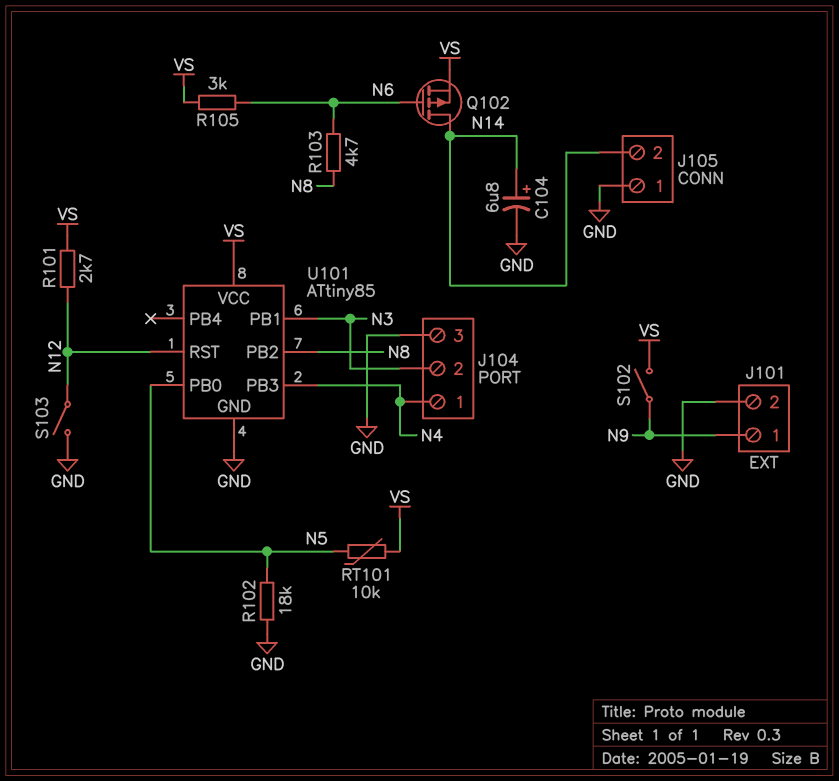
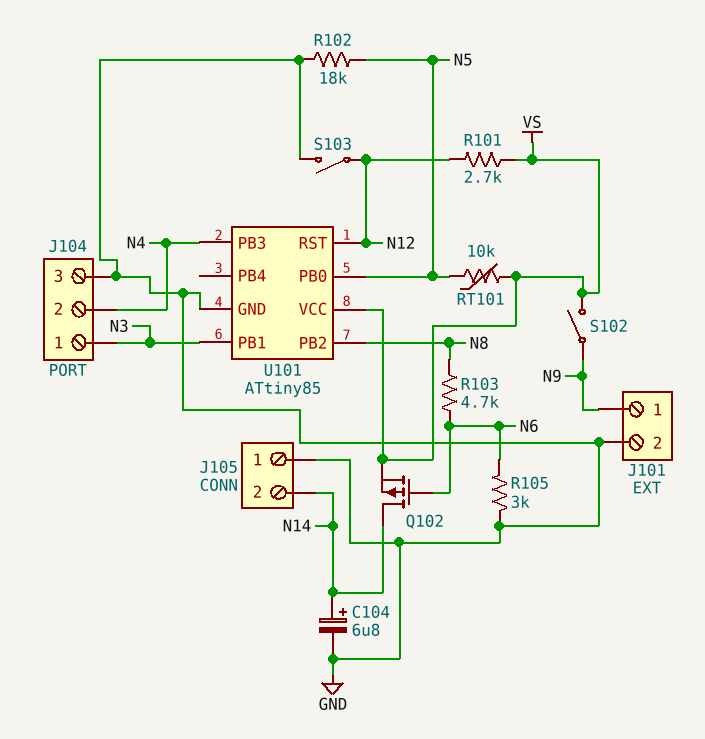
J104 pin 1: N4 -> N3
J104 pin 2: N3 -> N4
R105: 3k (N6, VS) -> 3k (GND, N6)

